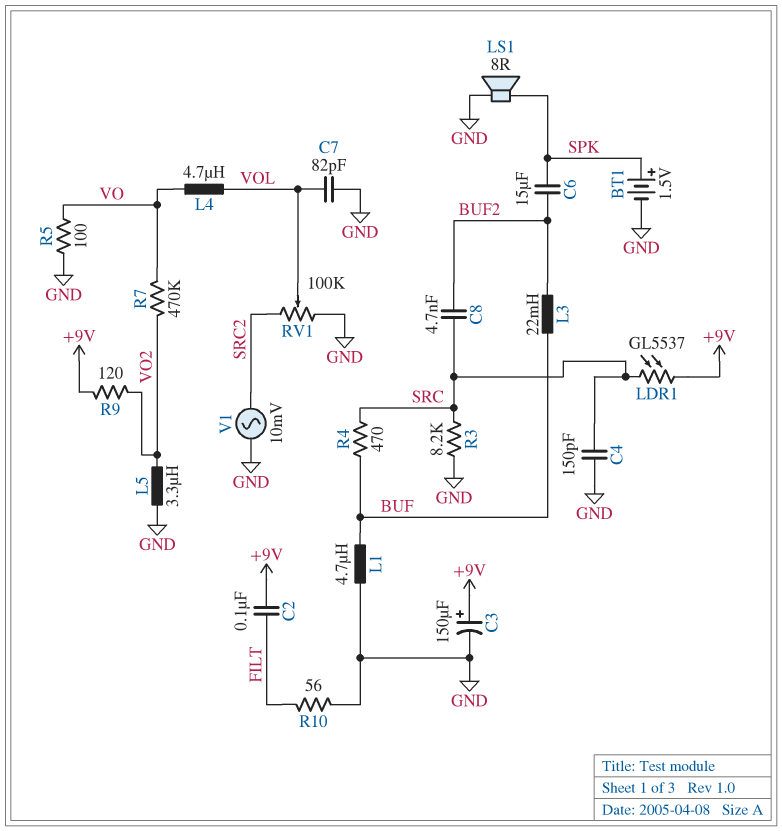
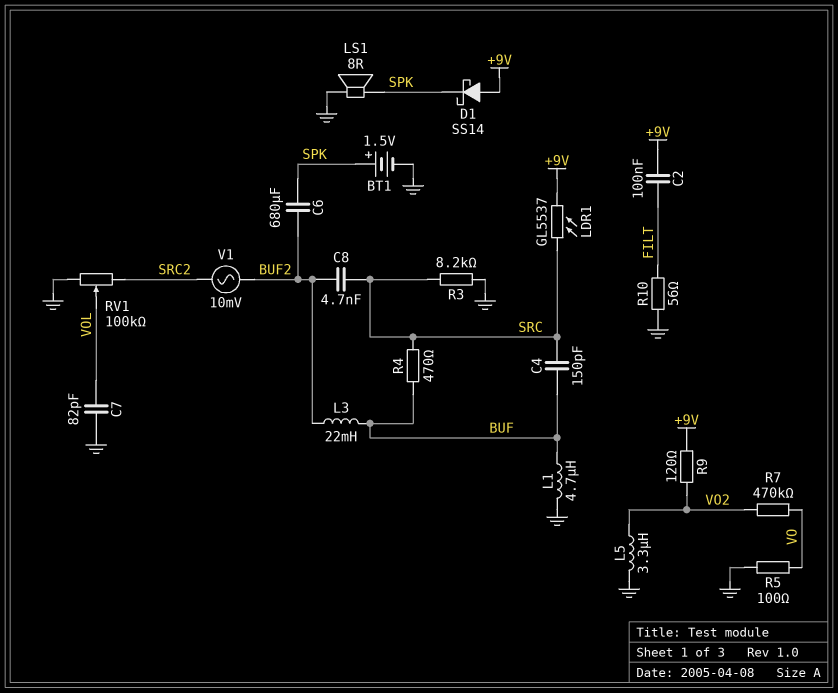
C3: 150uF (plus +9V, minus GND) -> none
C4: 150pF (GND, SRC) -> 150pF (BUF, SRC)
C6: 15uF (BUF2, SPK) -> 680uF (BUF2, SPK)
D1: none -> schottky SS14 (A +9V, K SPK)
L4: 4.7uH (VO, VOL) -> none
V1: AC 10mV (GND, SRC2) -> AC 10mV (BUF2, SRC2)

